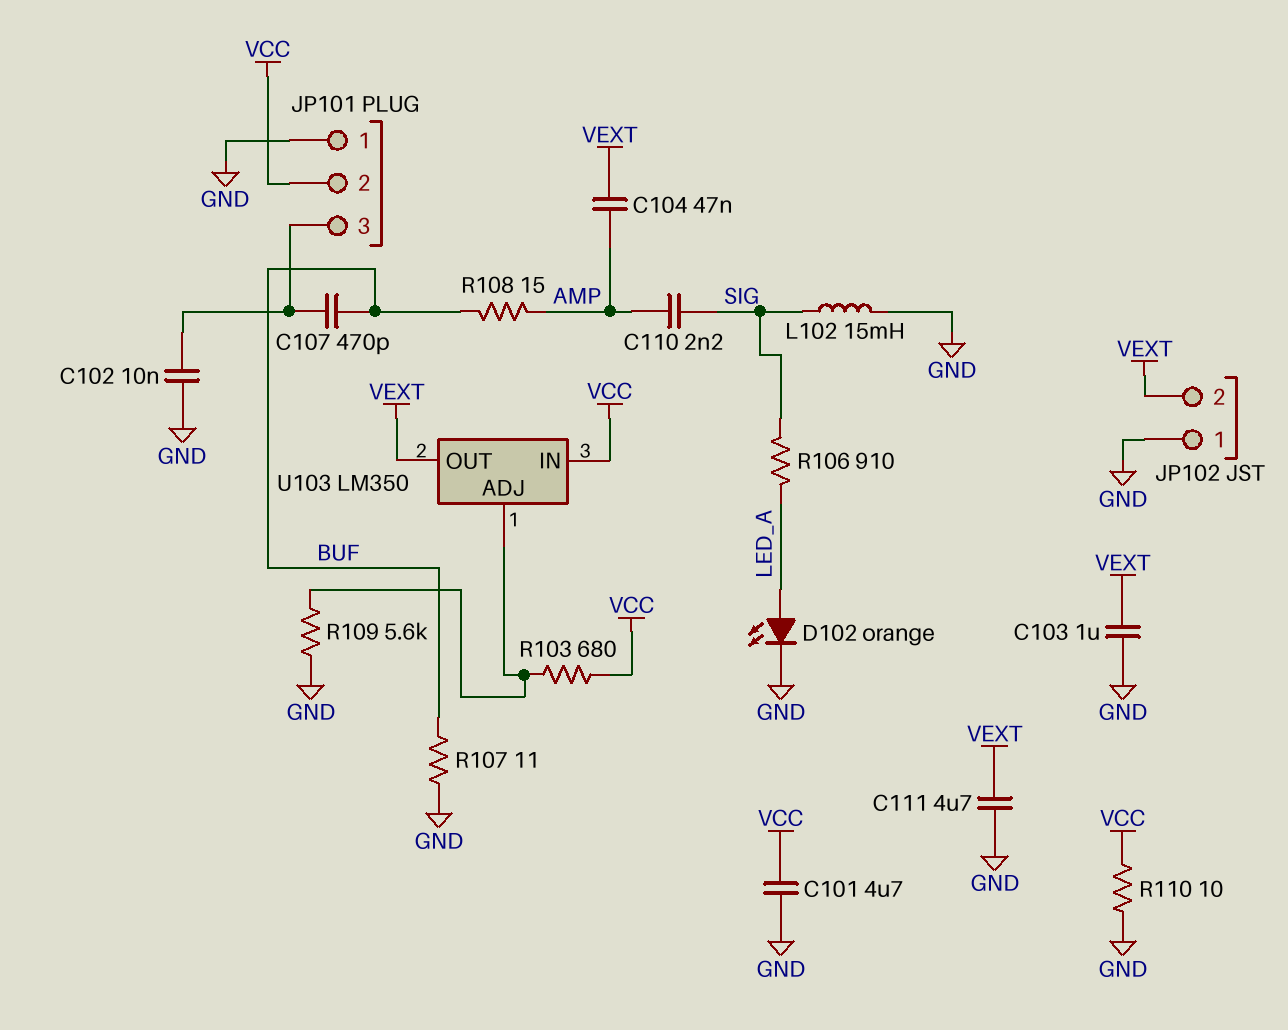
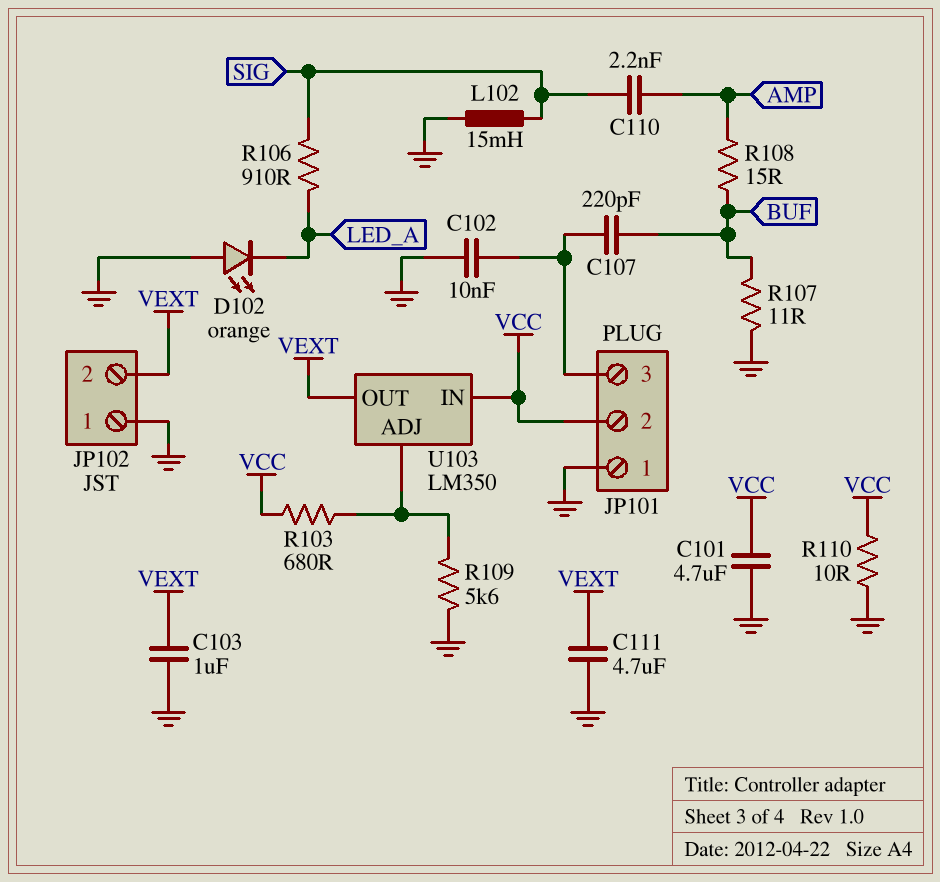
C104: 47nF (AMP, VEXT) -> none
C107: 470pF (BUF, JP101/3) -> 220pF (BUF, JP101/3)
D102: LED orange (A LED_A, K GND) -> LED orange (A GND, K LED_A)

